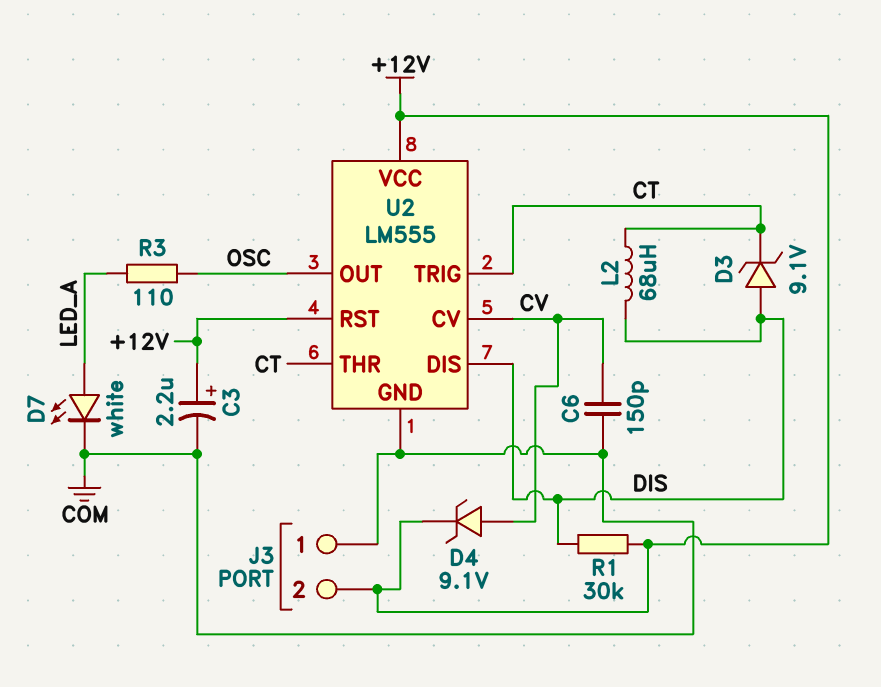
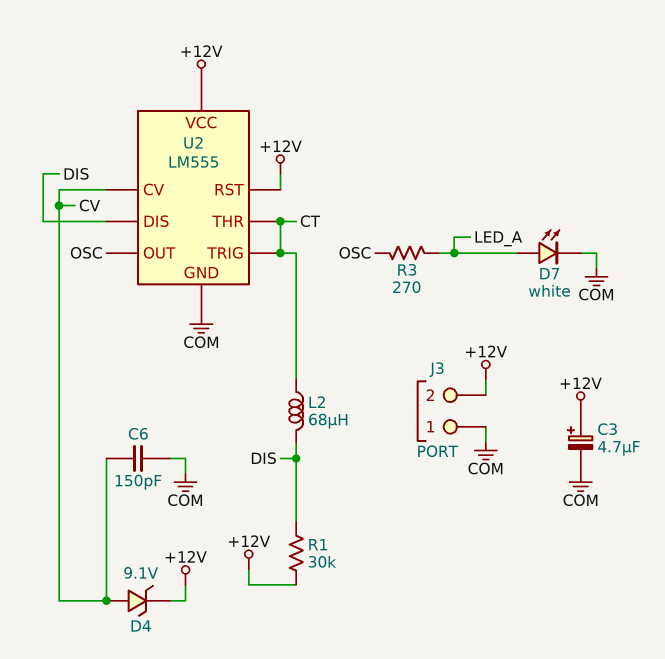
C3: 2.2uF (plus +12V, minus COM) -> 4.7uF (plus +12V, minus COM)
D3: zener 9.1V (A DIS, K CT) -> none
R3: 110 (LED_A, OSC) -> 270 (LED_A, OSC)

